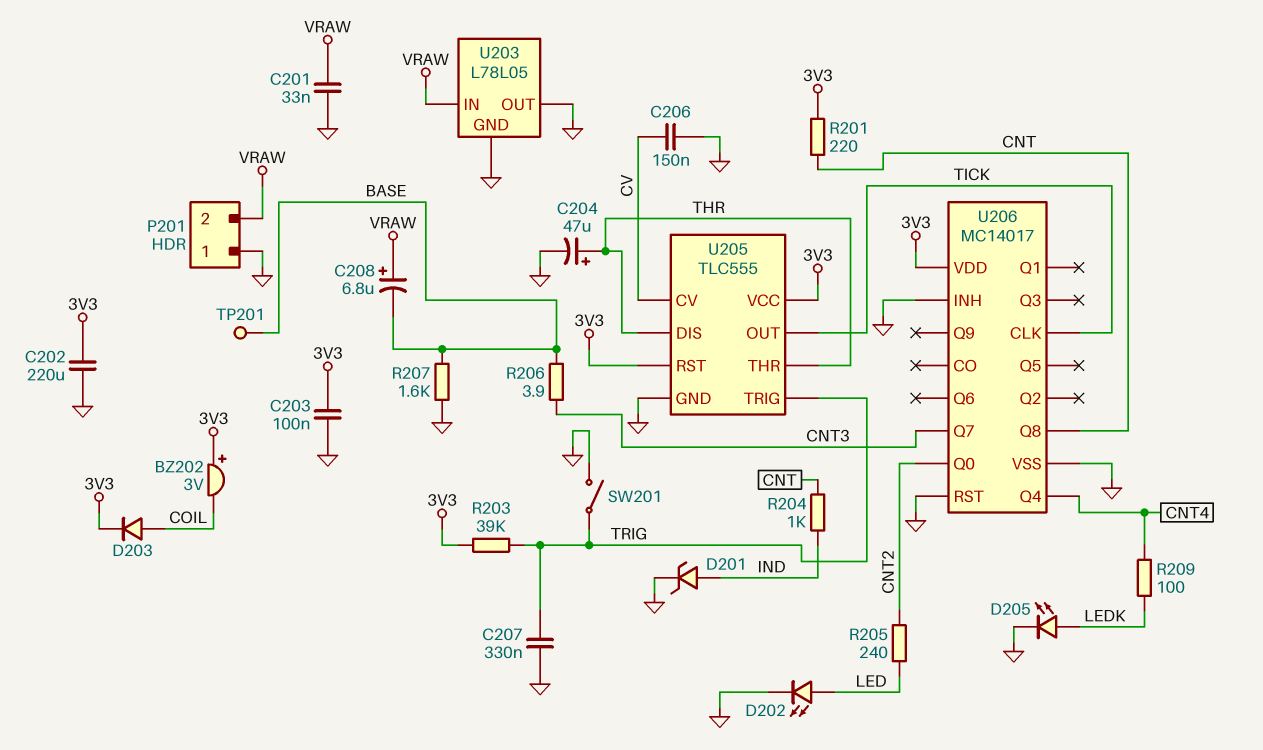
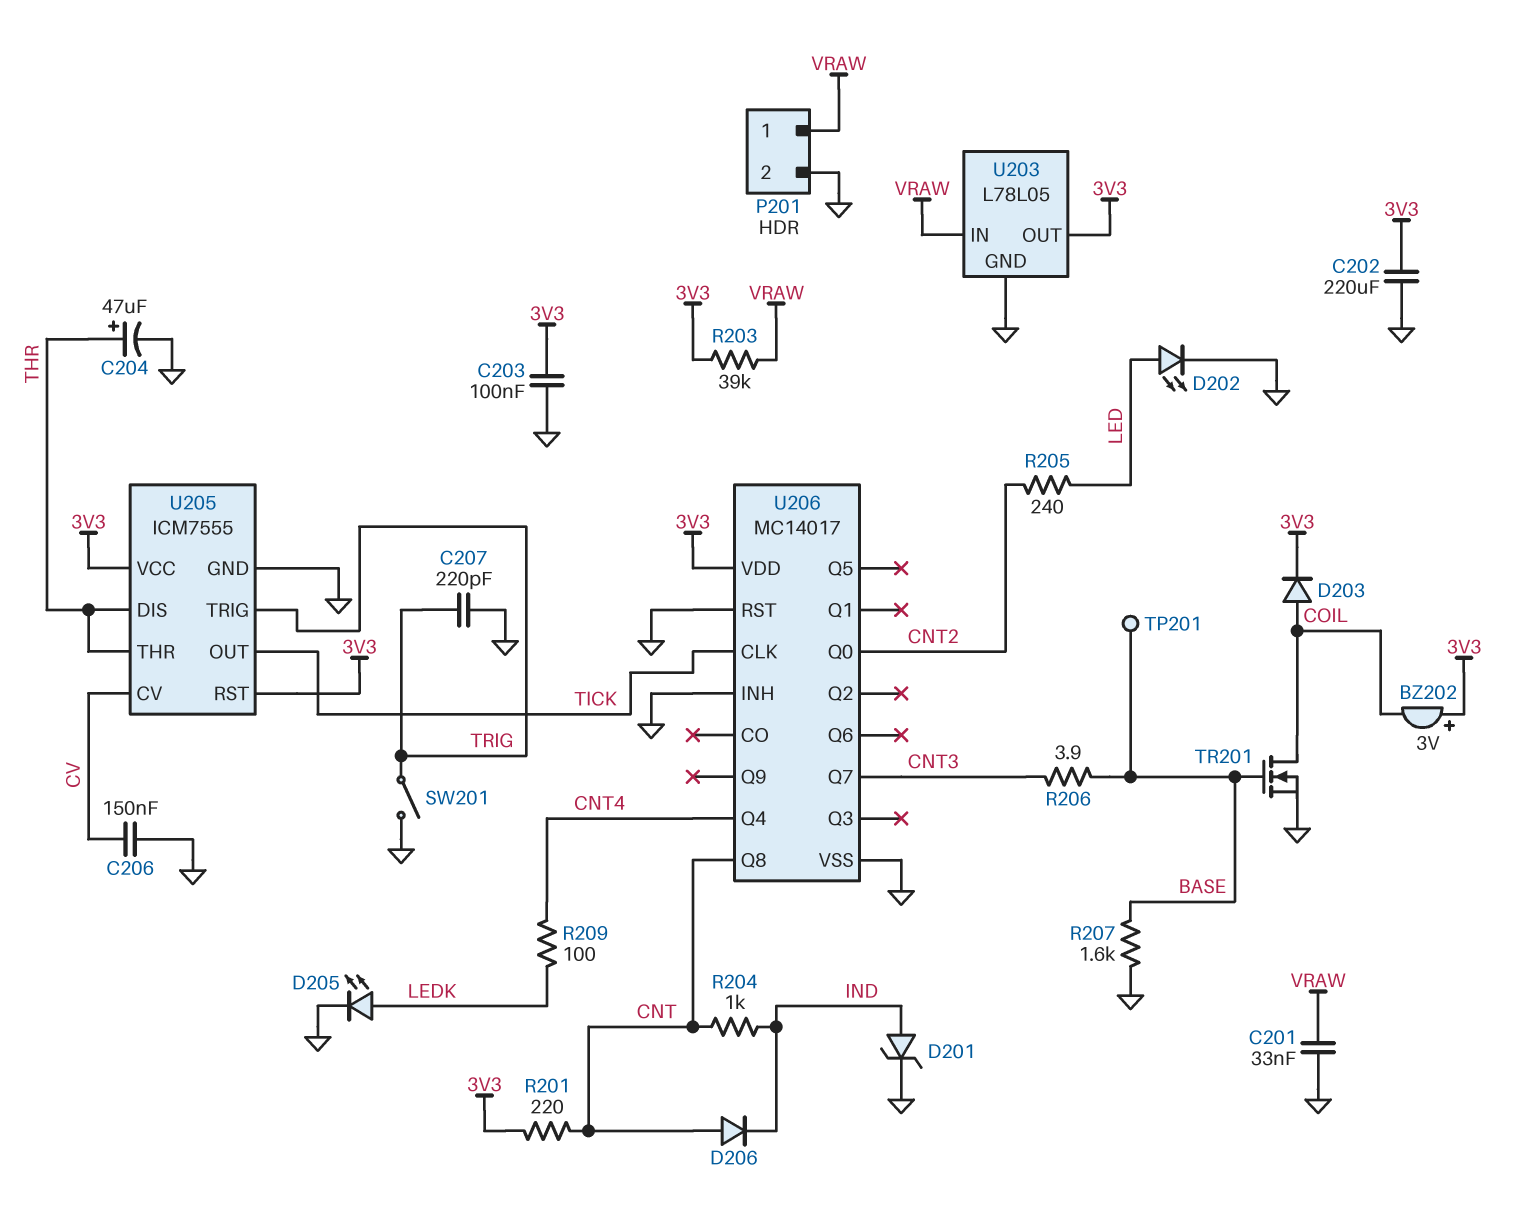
C207: 330nF (GND, TRIG) -> 220pF (GND, TRIG)
C208: 6.8uF (plus VRAW, minus BASE) -> none
D206: none -> diode (A CNT, K IND)
P201 pin 1: GND -> VRAW
P201 pin 2: VRAW -> GND
R203: 39k (3V3, TRIG) -> 39k (3V3, VRAW)
TR201: none -> NMOS (G BASE, D COIL, S GND)
U203 pin OUT: GND -> 3V3
U205: TLC555 -> ICM7555

